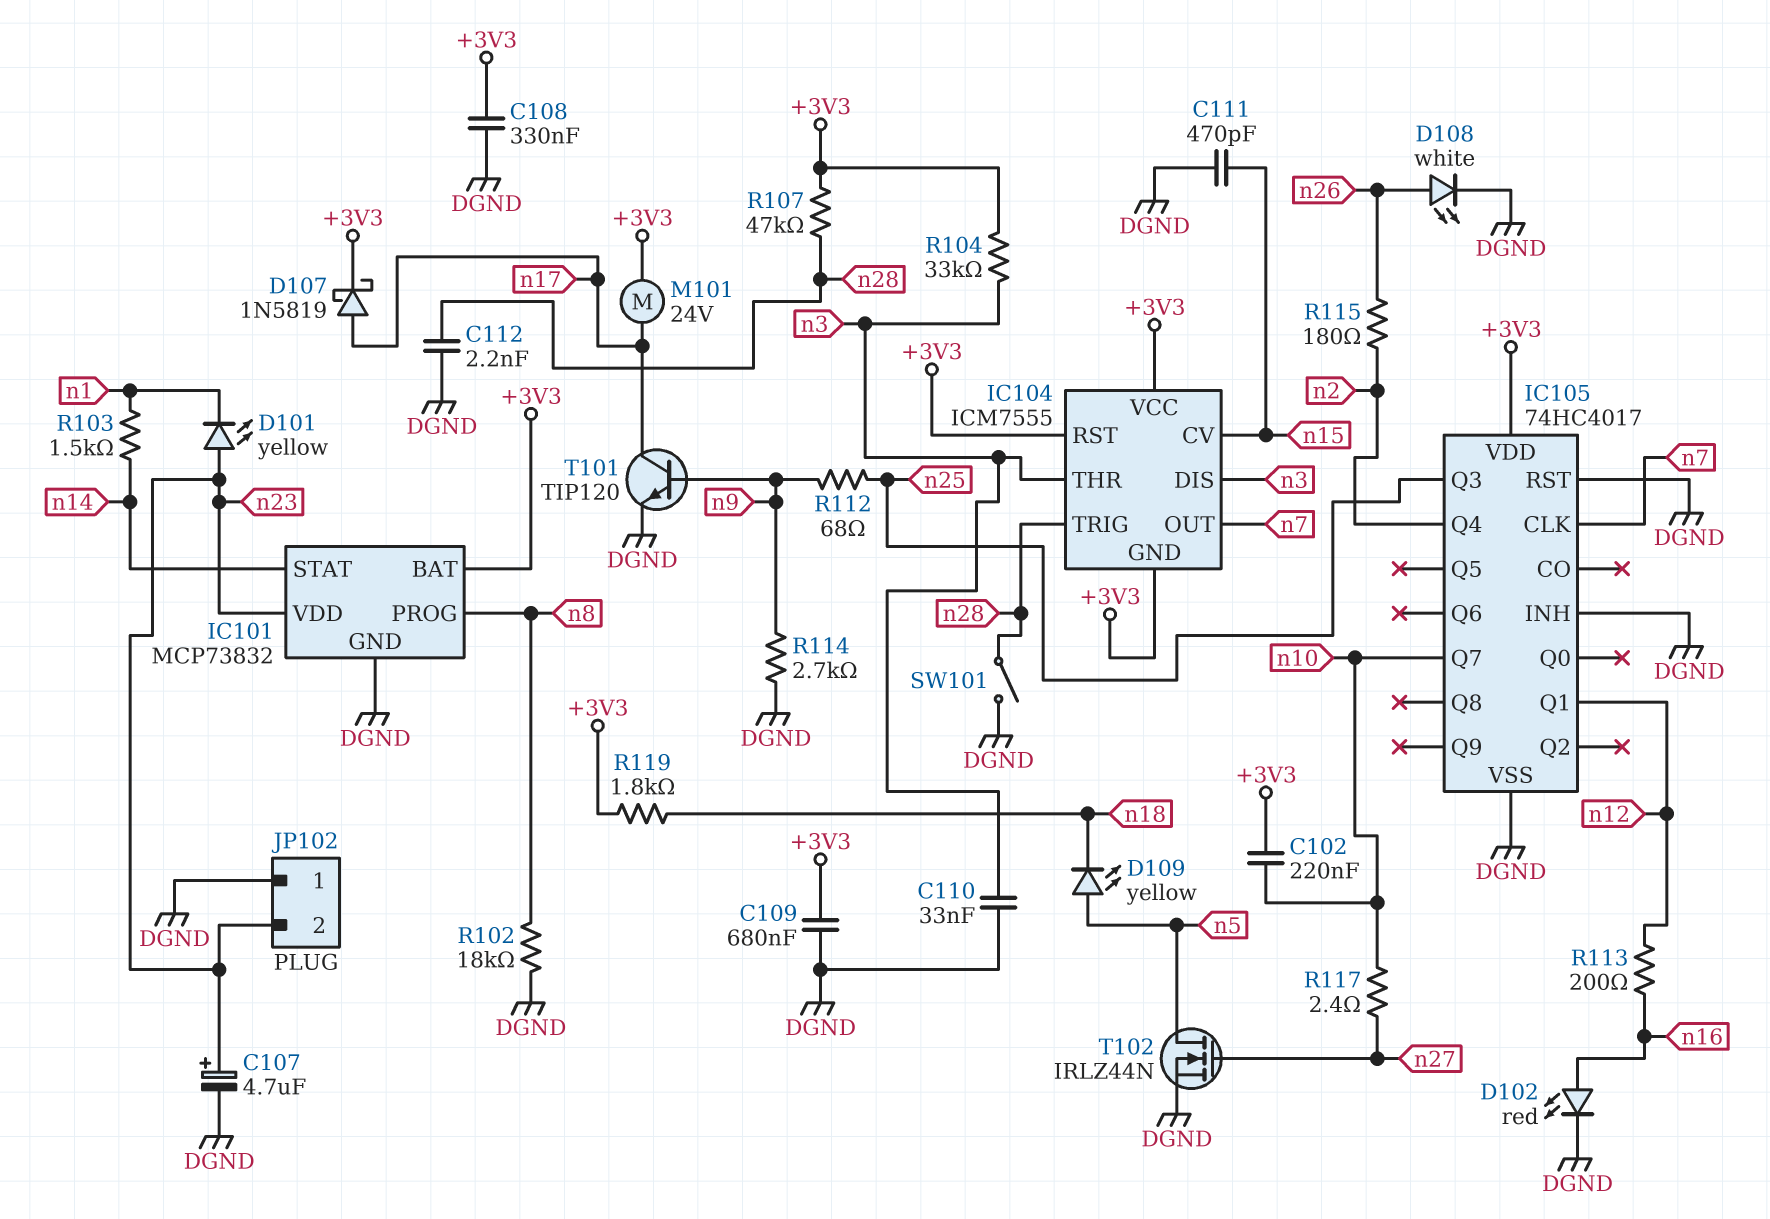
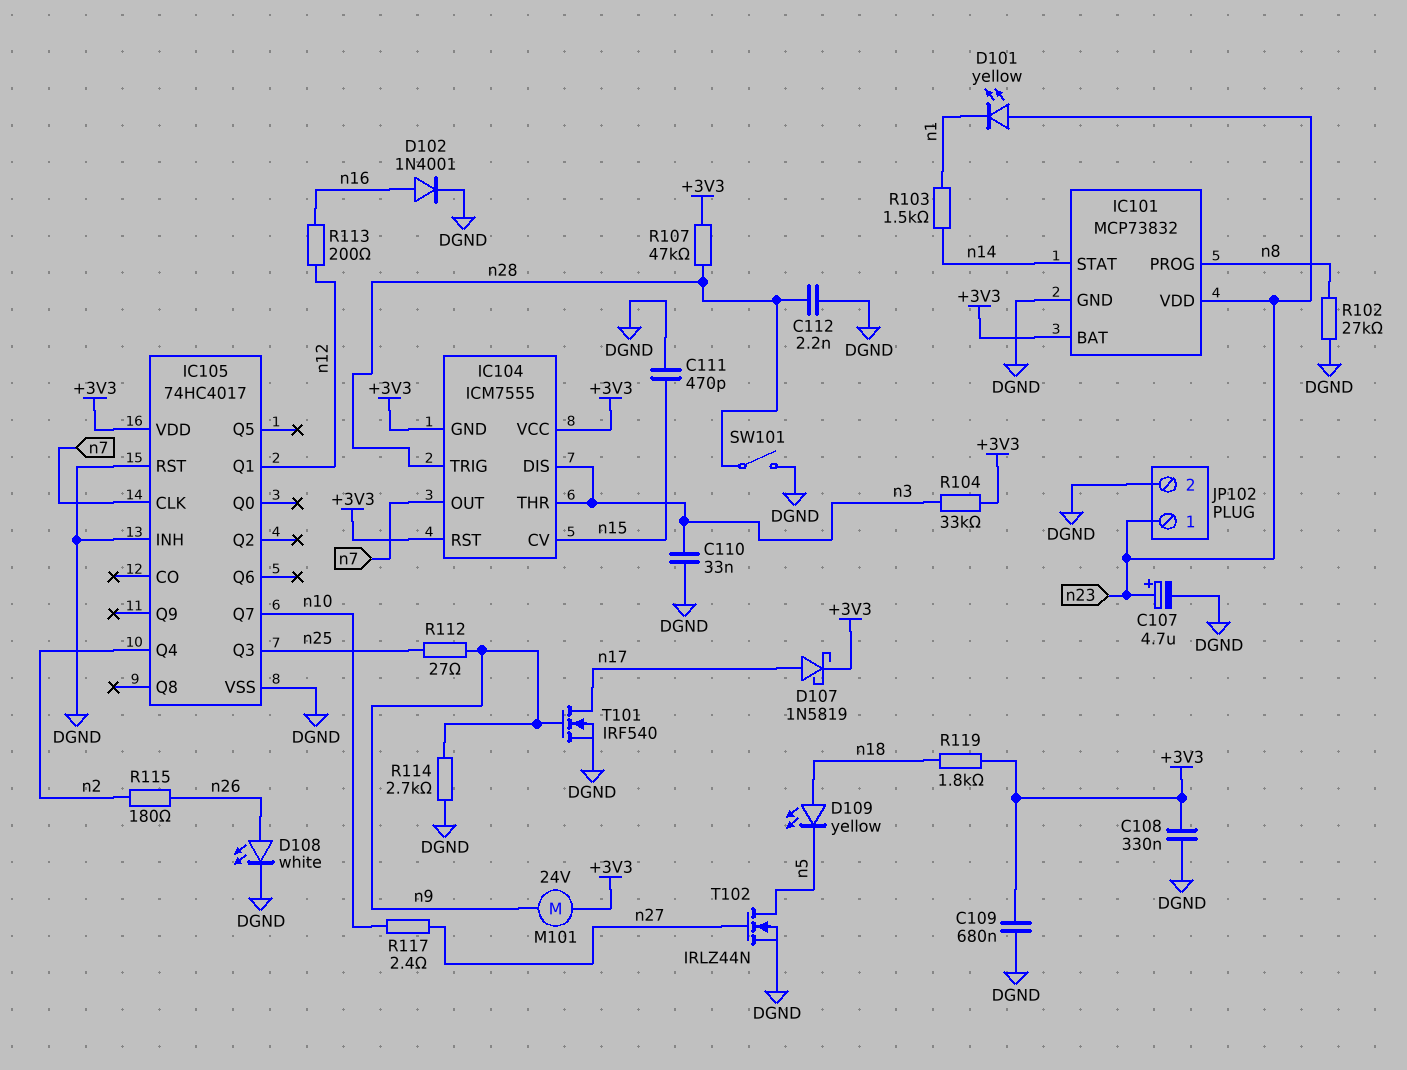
C102: 220nF (+3V3, n10) -> none
D102: LED red (A n16, K DGND) -> diode 1N4001 (A n16, K DGND)
D109: LED yellow (A n5, K n18) -> LED yellow (A n18, K n5)
JP102 pin 1: DGND -> n23
JP102 pin 2: n23 -> DGND
M101: motor 24V (+3V3, n17) -> motor 24V (+3V3, n9)
R102: 18k (DGND, n8) -> 27k (DGND, n8)
R112: 68 (n9, n25) -> 27 (n9, n25)
T101: NPN TIP120 (B n9, C n17, E DGND) -> NMOS IRF540 (G n9, D n17, S DGND)

